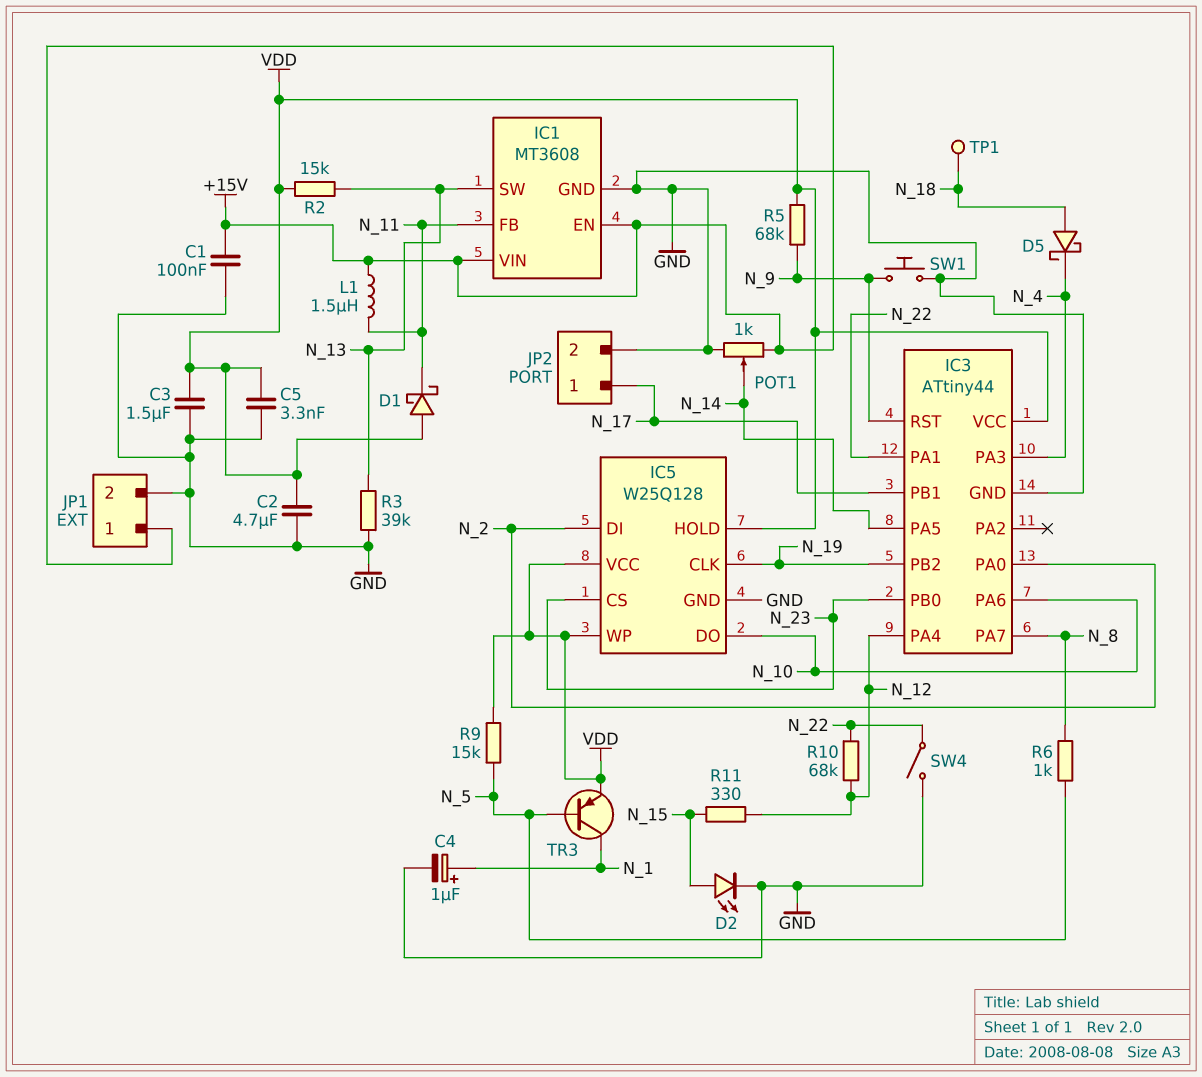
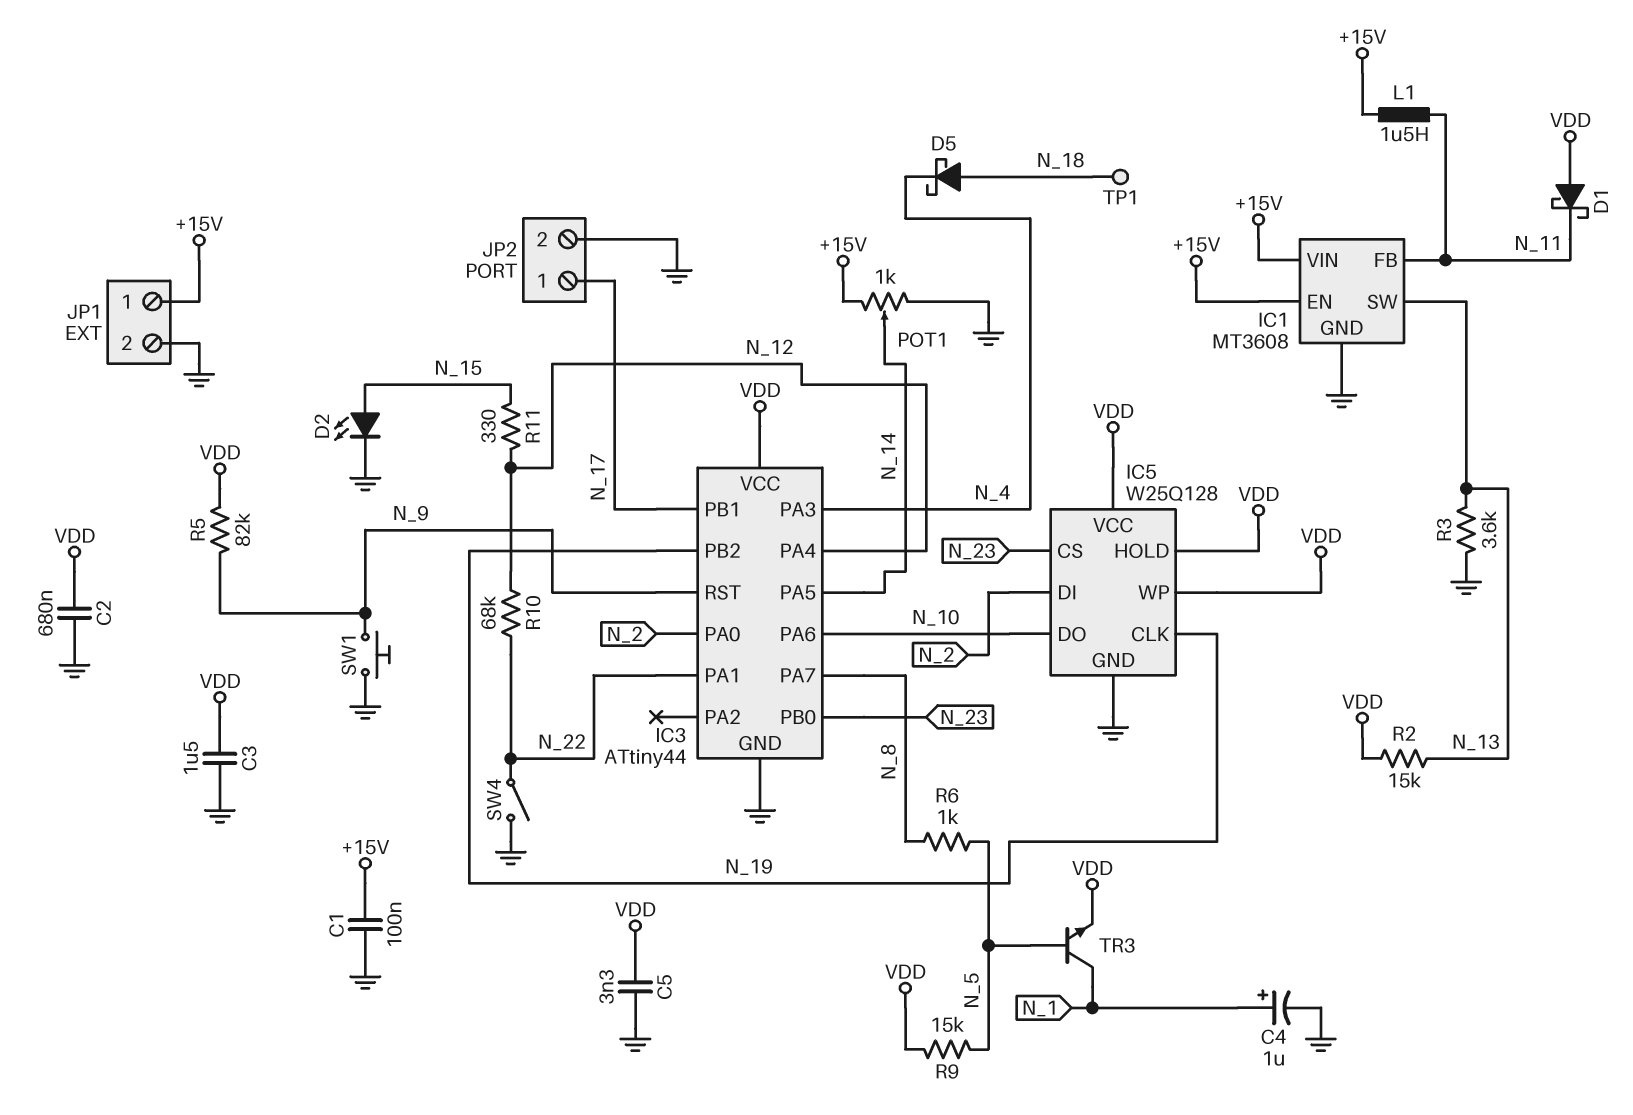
C2: 4.7uF (GND, VDD) -> 680nF (GND, VDD)
R3: 39k (GND, N_13) -> 3.6k (GND, N_13)
R5: 68k (N_9, VDD) -> 82k (N_9, VDD)
TR3: PNP (B N_5, C N_1, E VDD) -> NPN (B N_5, C N_1, E VDD)

